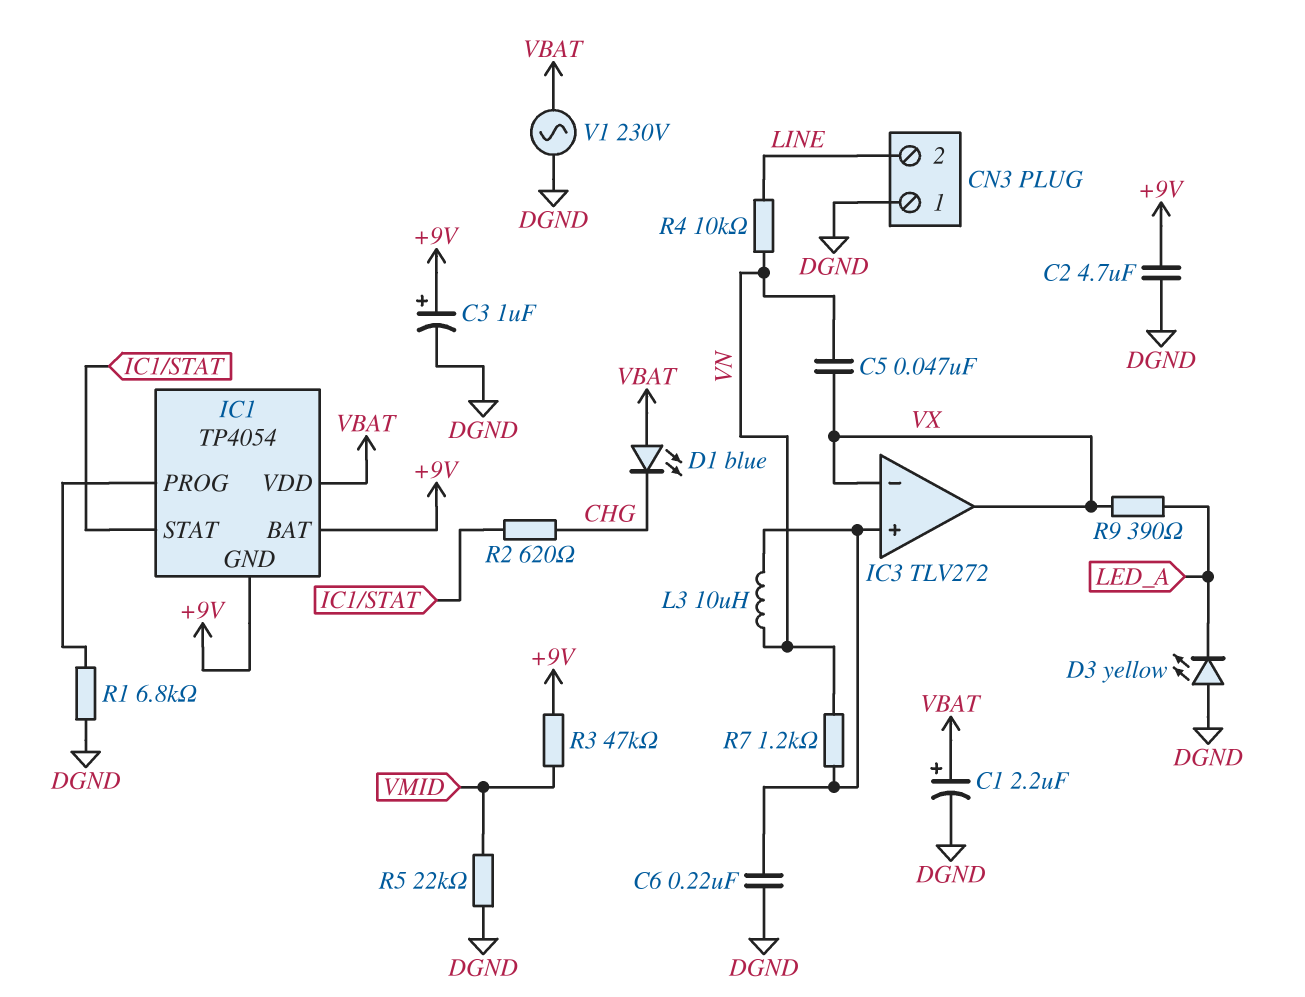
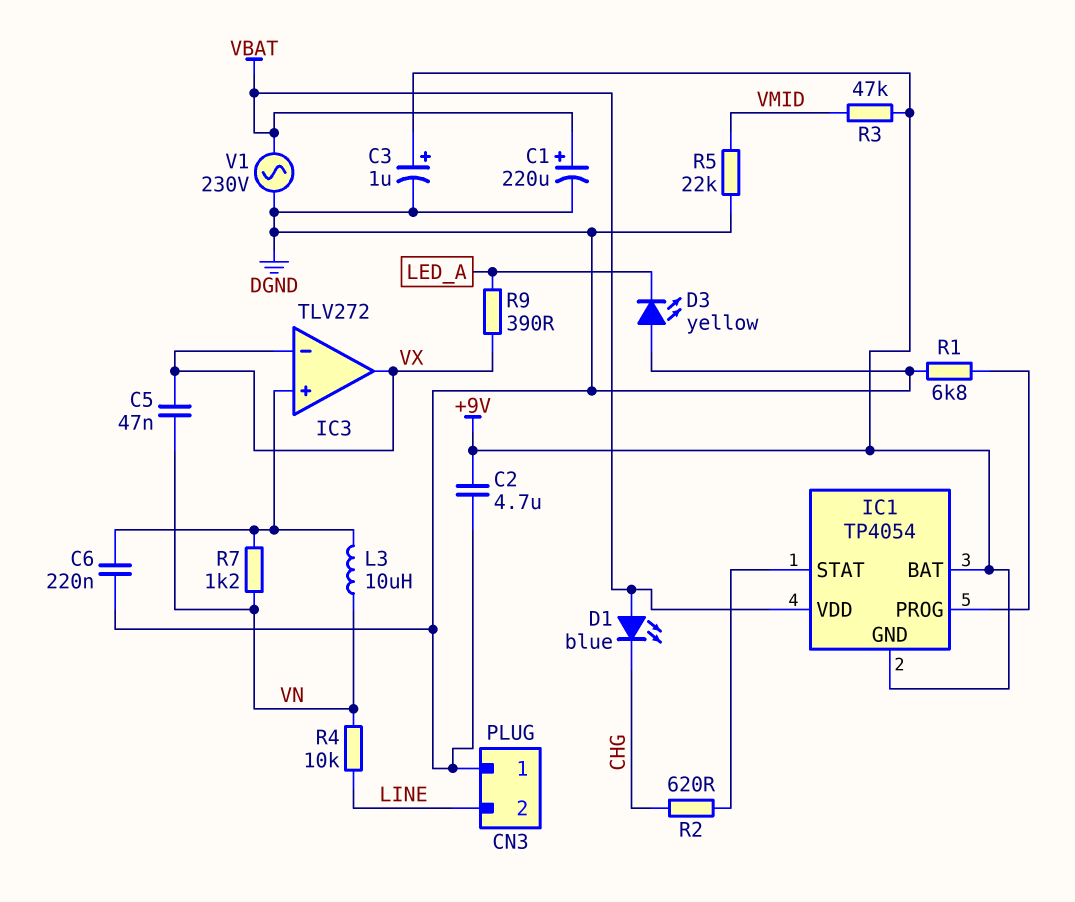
C1: 2.2uF (plus VBAT, minus DGND) -> 220uF (plus VBAT, minus DGND)

